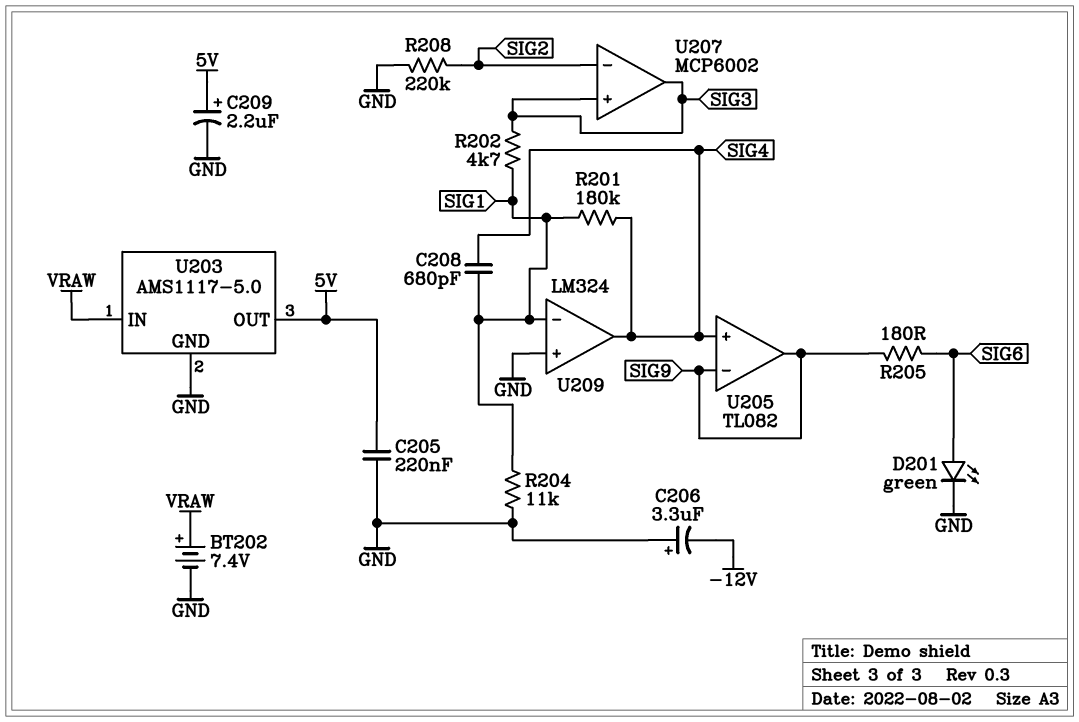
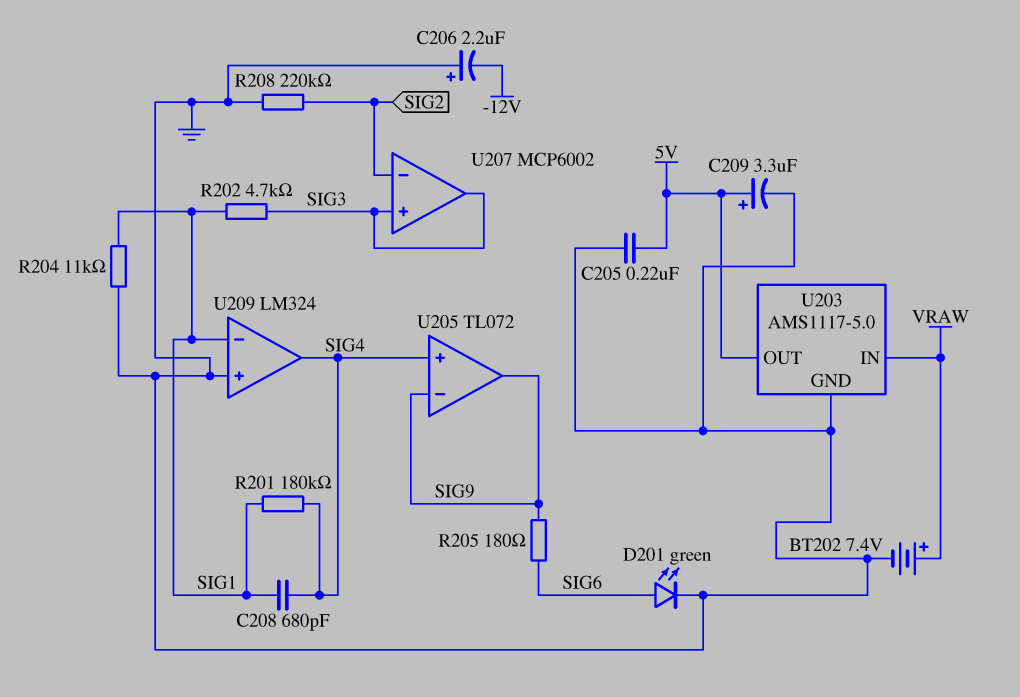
C206: 3.3uF (plus GND, minus -12V) -> 2.2uF (plus GND, minus -12V)
C209: 2.2uF (plus 5V, minus GND) -> 3.3uF (plus 5V, minus GND)
U205: TL082 -> TL072

